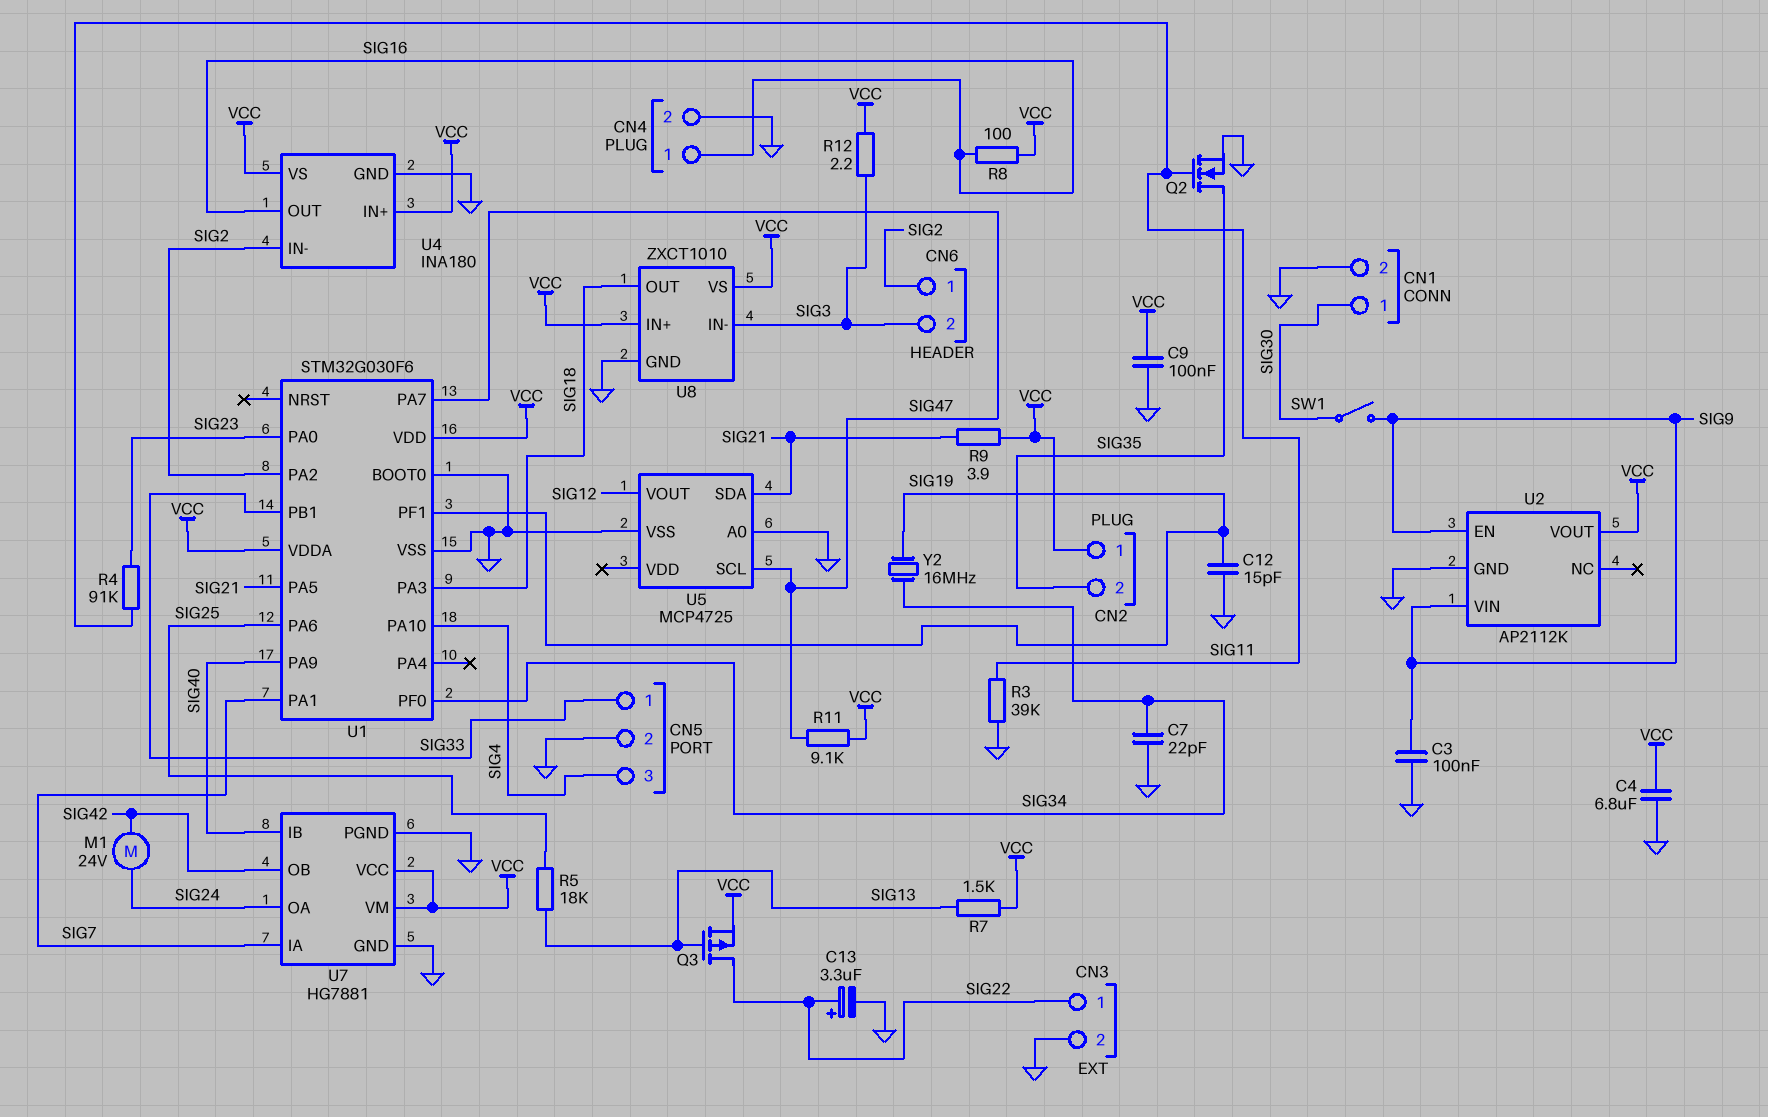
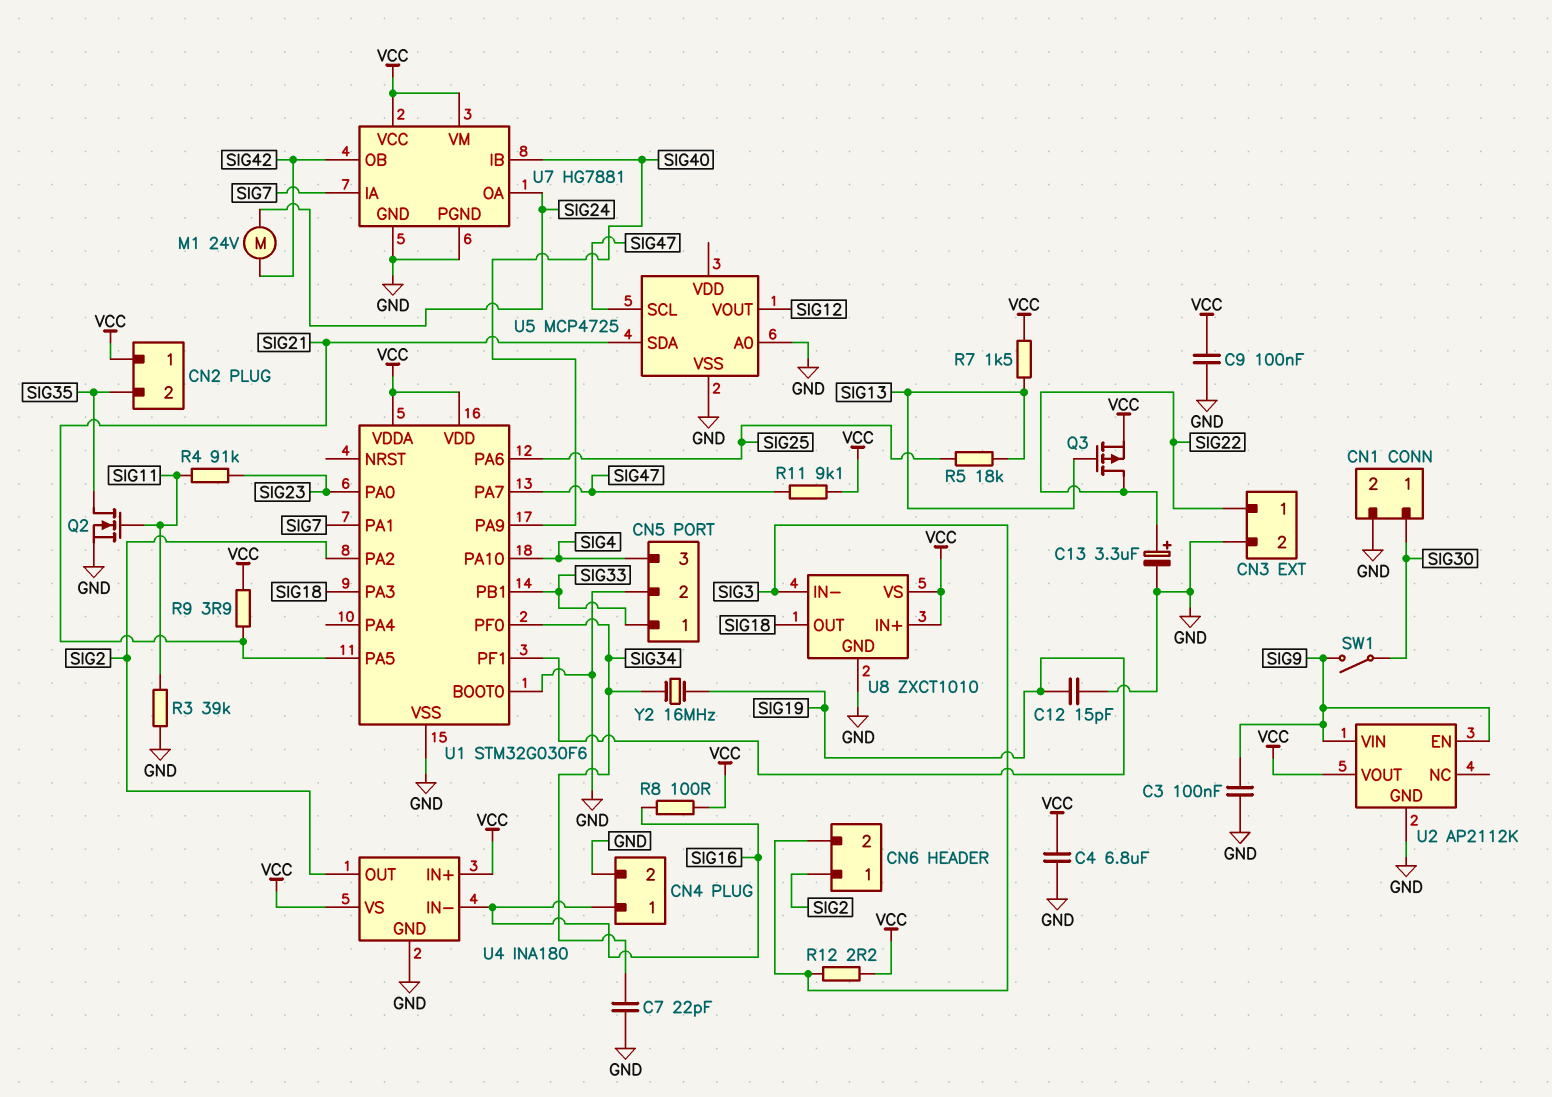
U4 pin IN-: SIG2 -> SIG16
U4 pin OUT: SIG16 -> SIG2

